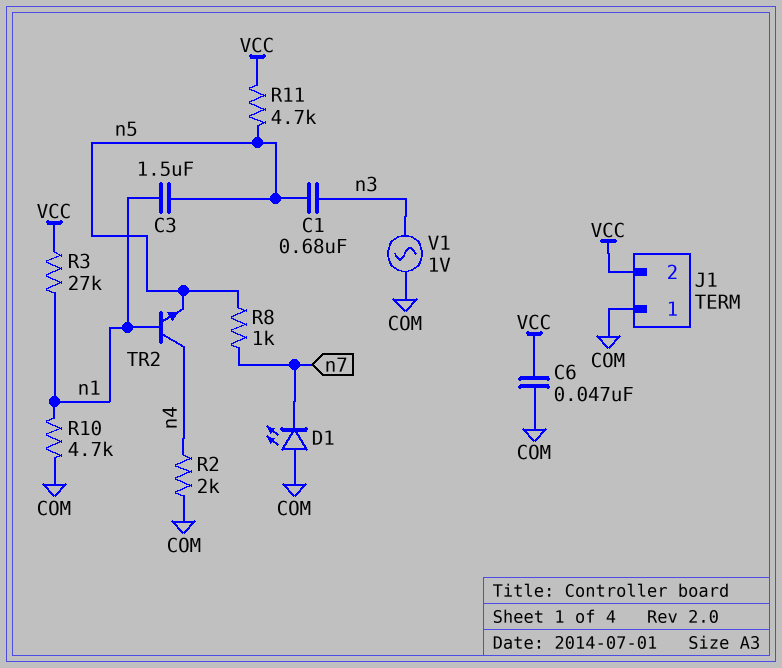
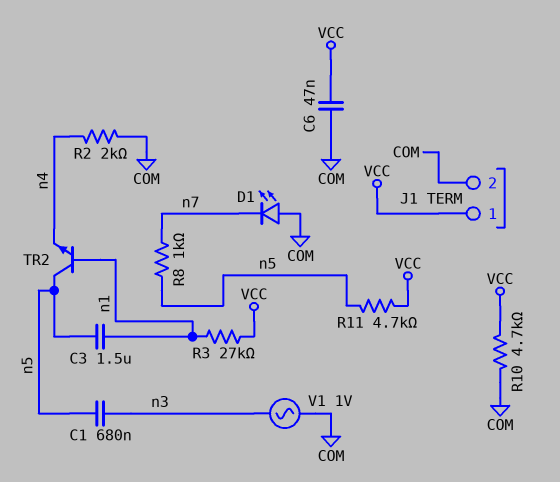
J1 pin 1: COM -> VCC
J1 pin 2: VCC -> COM
R10: 4.7k (COM, n1) -> 4.7k (COM, VCC)
TR2: NPN (B n1, C n4, E n5) -> NPN (B n1, C n5, E n4)

